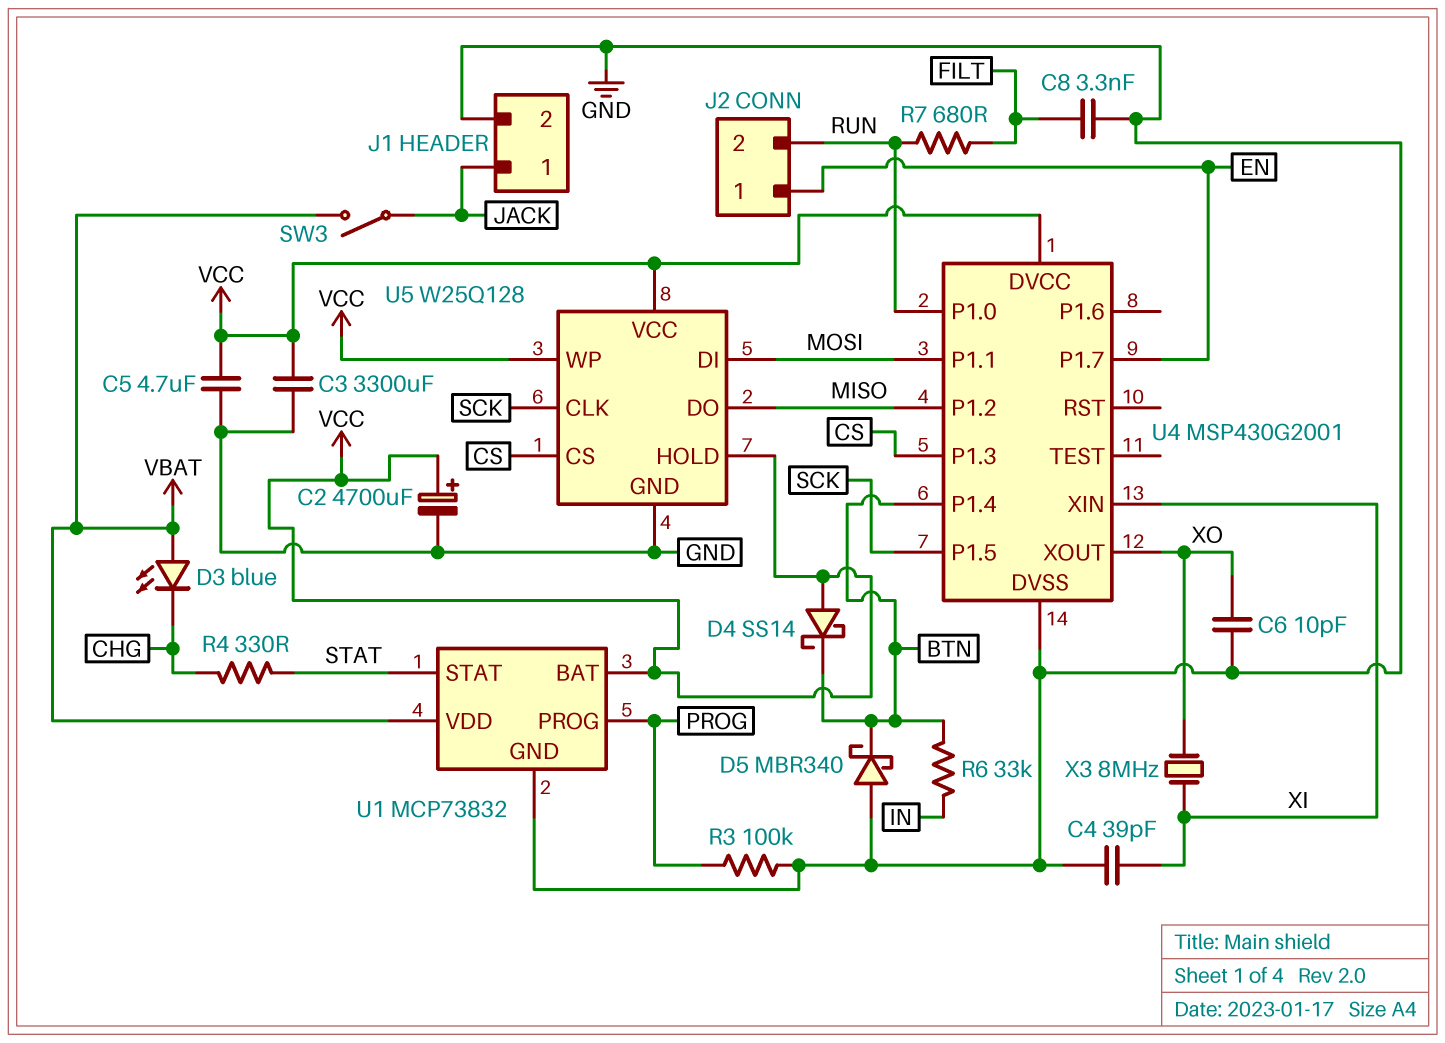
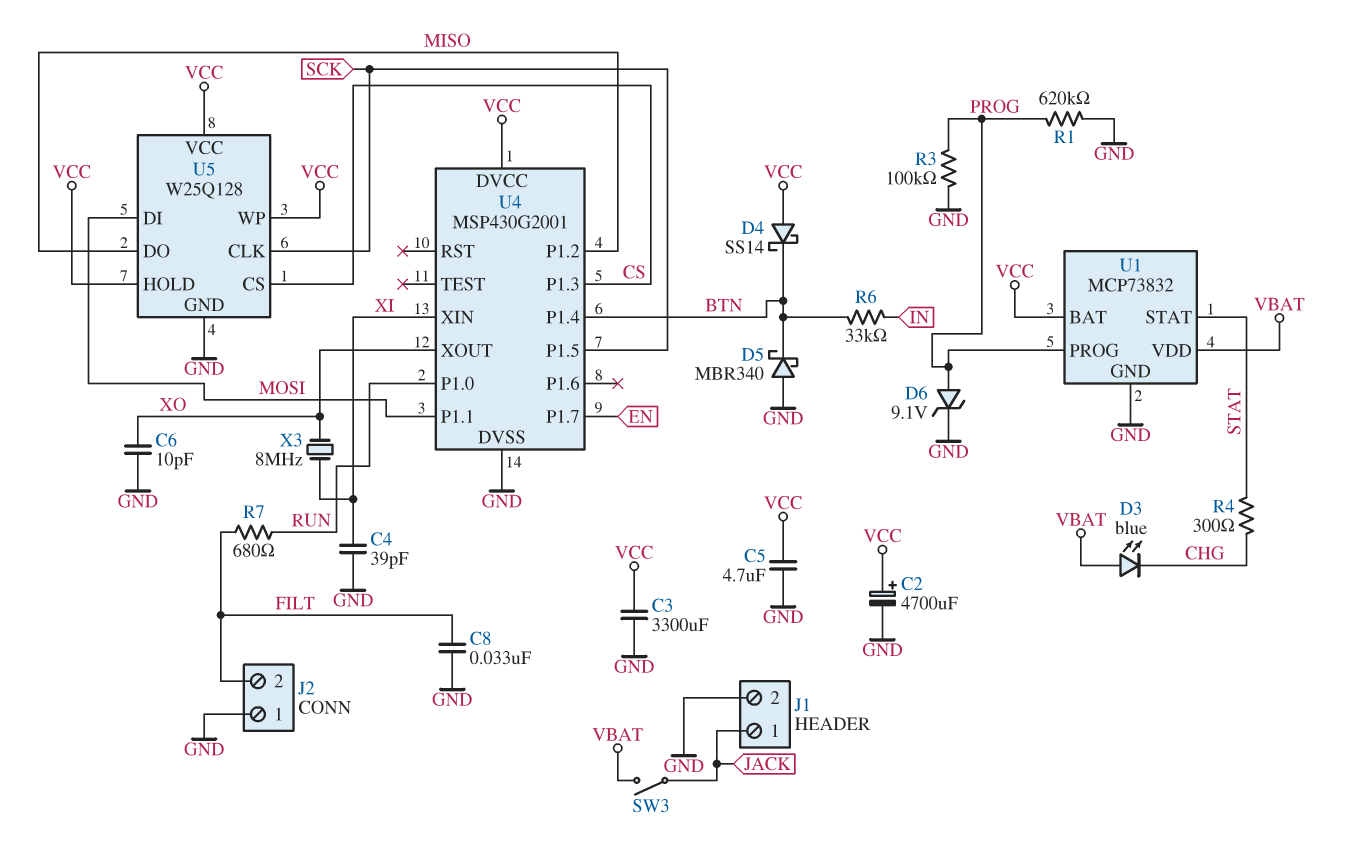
C8: 3.3nF (FILT, GND) -> 33nF (FILT, GND)
D6: none -> zener 9.1V (A PROG, K GND)
J2 pin 1: EN -> GND
J2 pin 2: RUN -> FILT
R1: none -> 620k (GND, PROG)
R4: 330 (CHG, STAT) -> 300 (CHG, STAT)

